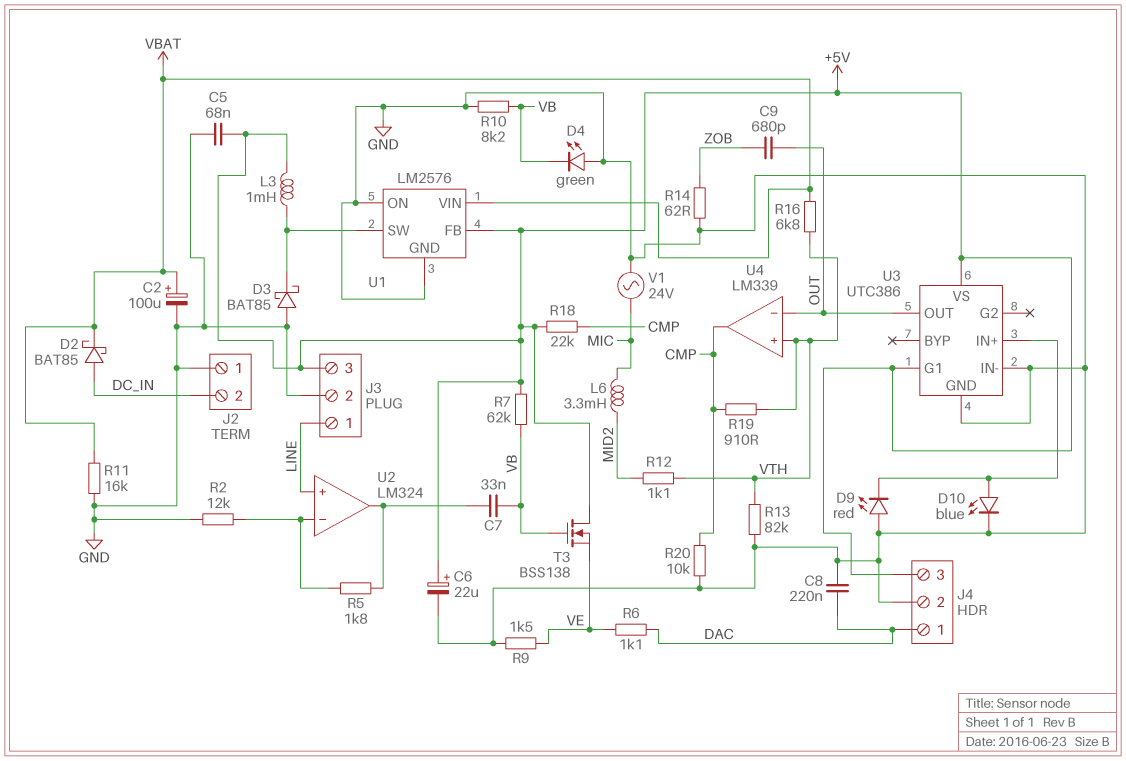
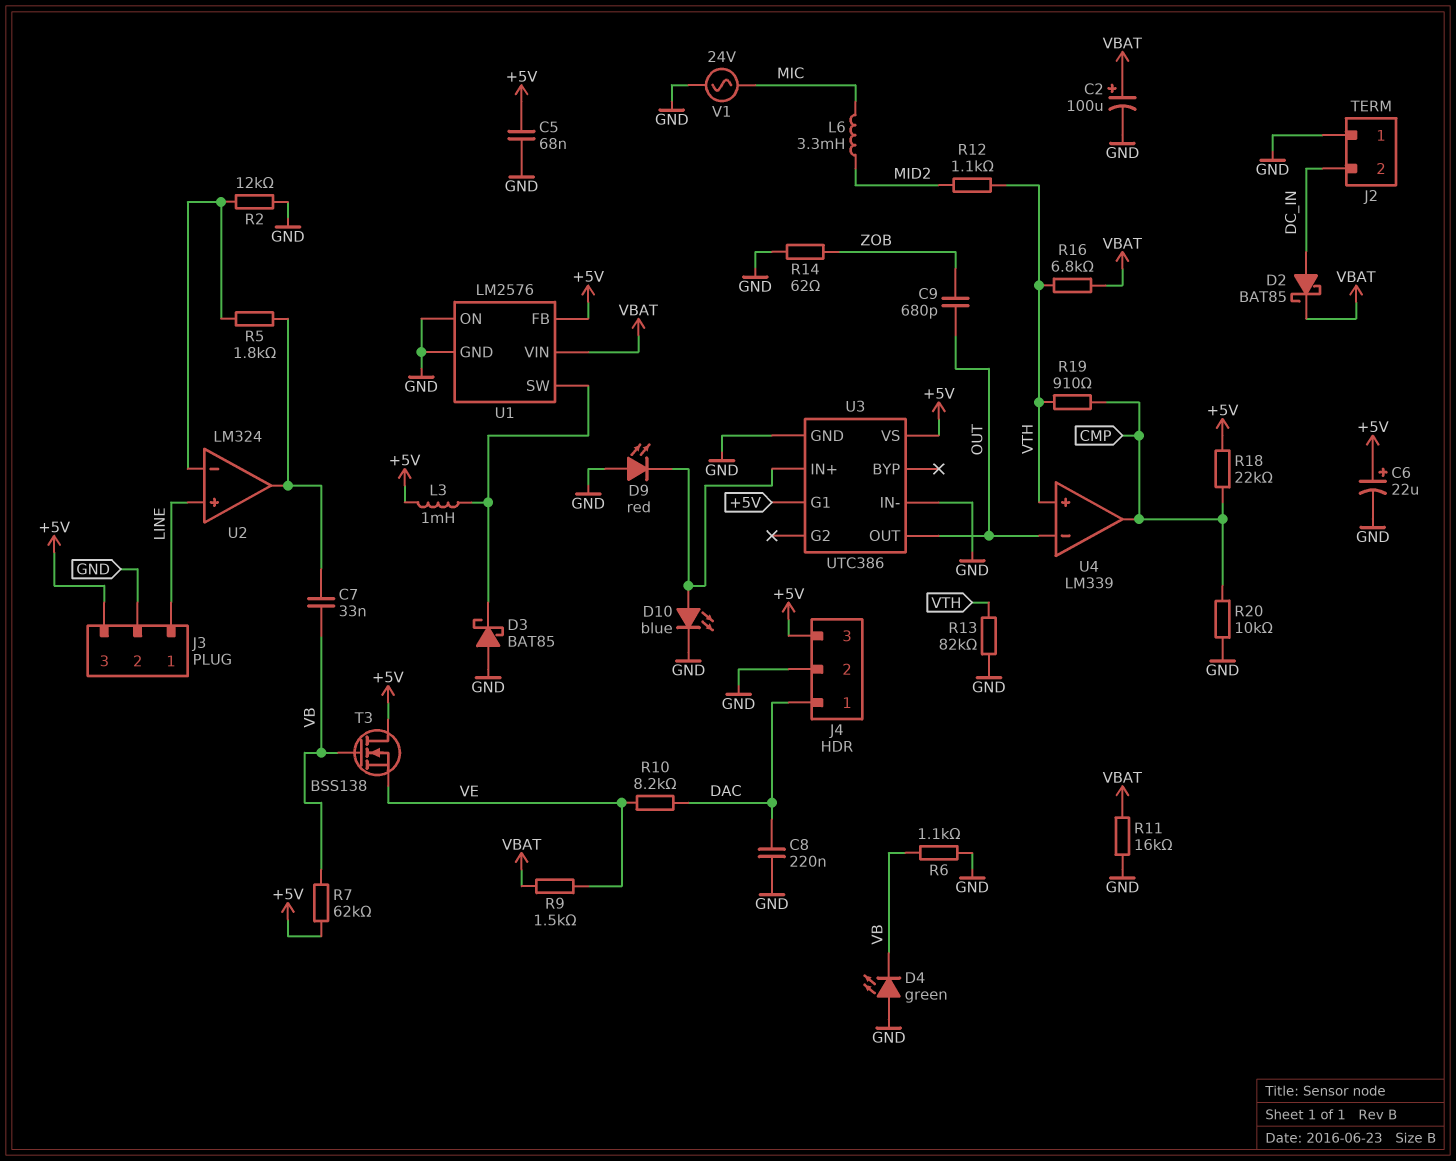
R6: 1.1k (DAC, VE) -> 1.1k (GND, VB)
R9: 1.5k (GND, VE) -> 1.5k (VBAT, VE)
R10: 8.2k (GND, VB) -> 8.2k (DAC, VE)

